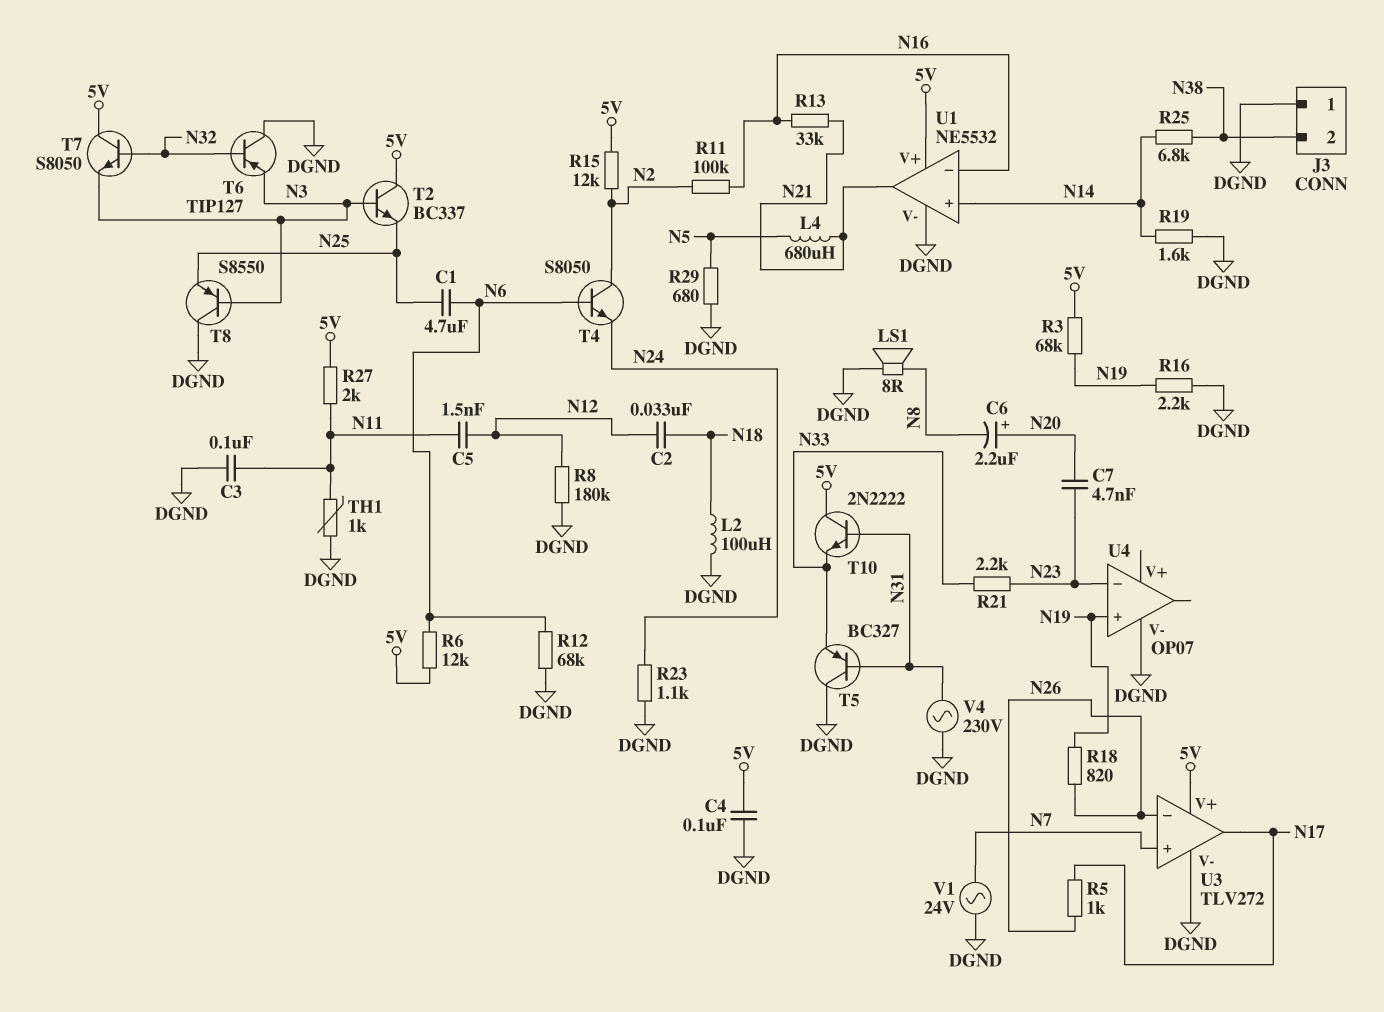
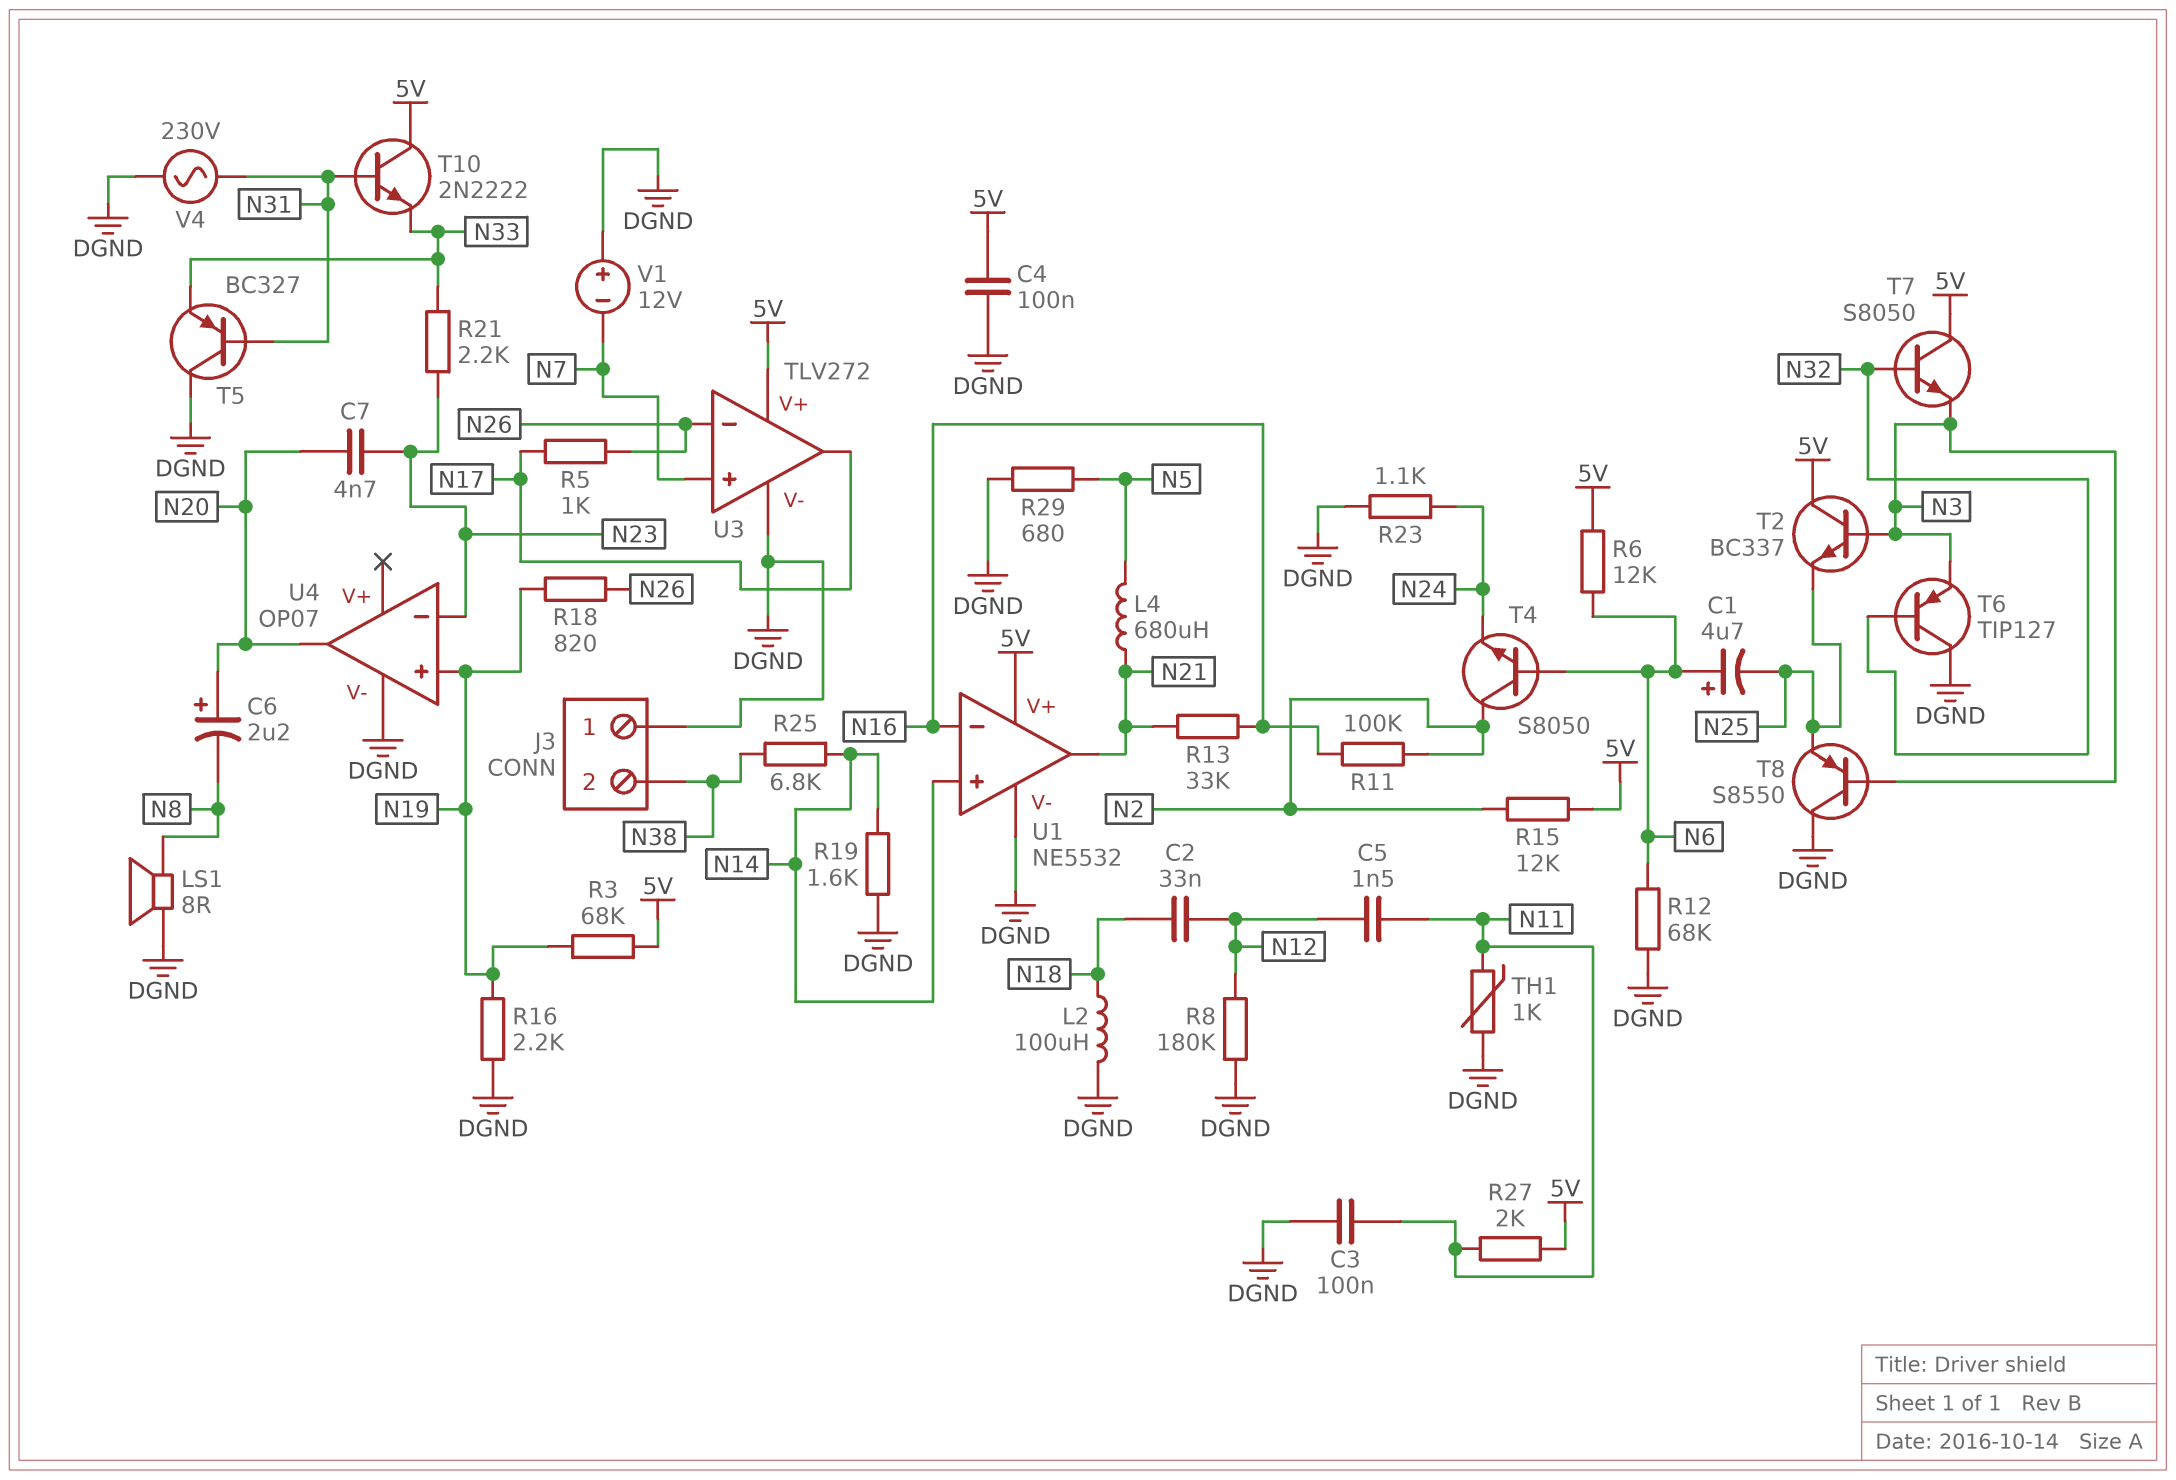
C1: 4.7uF (N6, N25) -> 4.7uF (plus N6, minus N25)
U4 pin out: none -> N20
V1: AC 24V (DGND, N7) -> 12V (plus DGND, minus N7)

